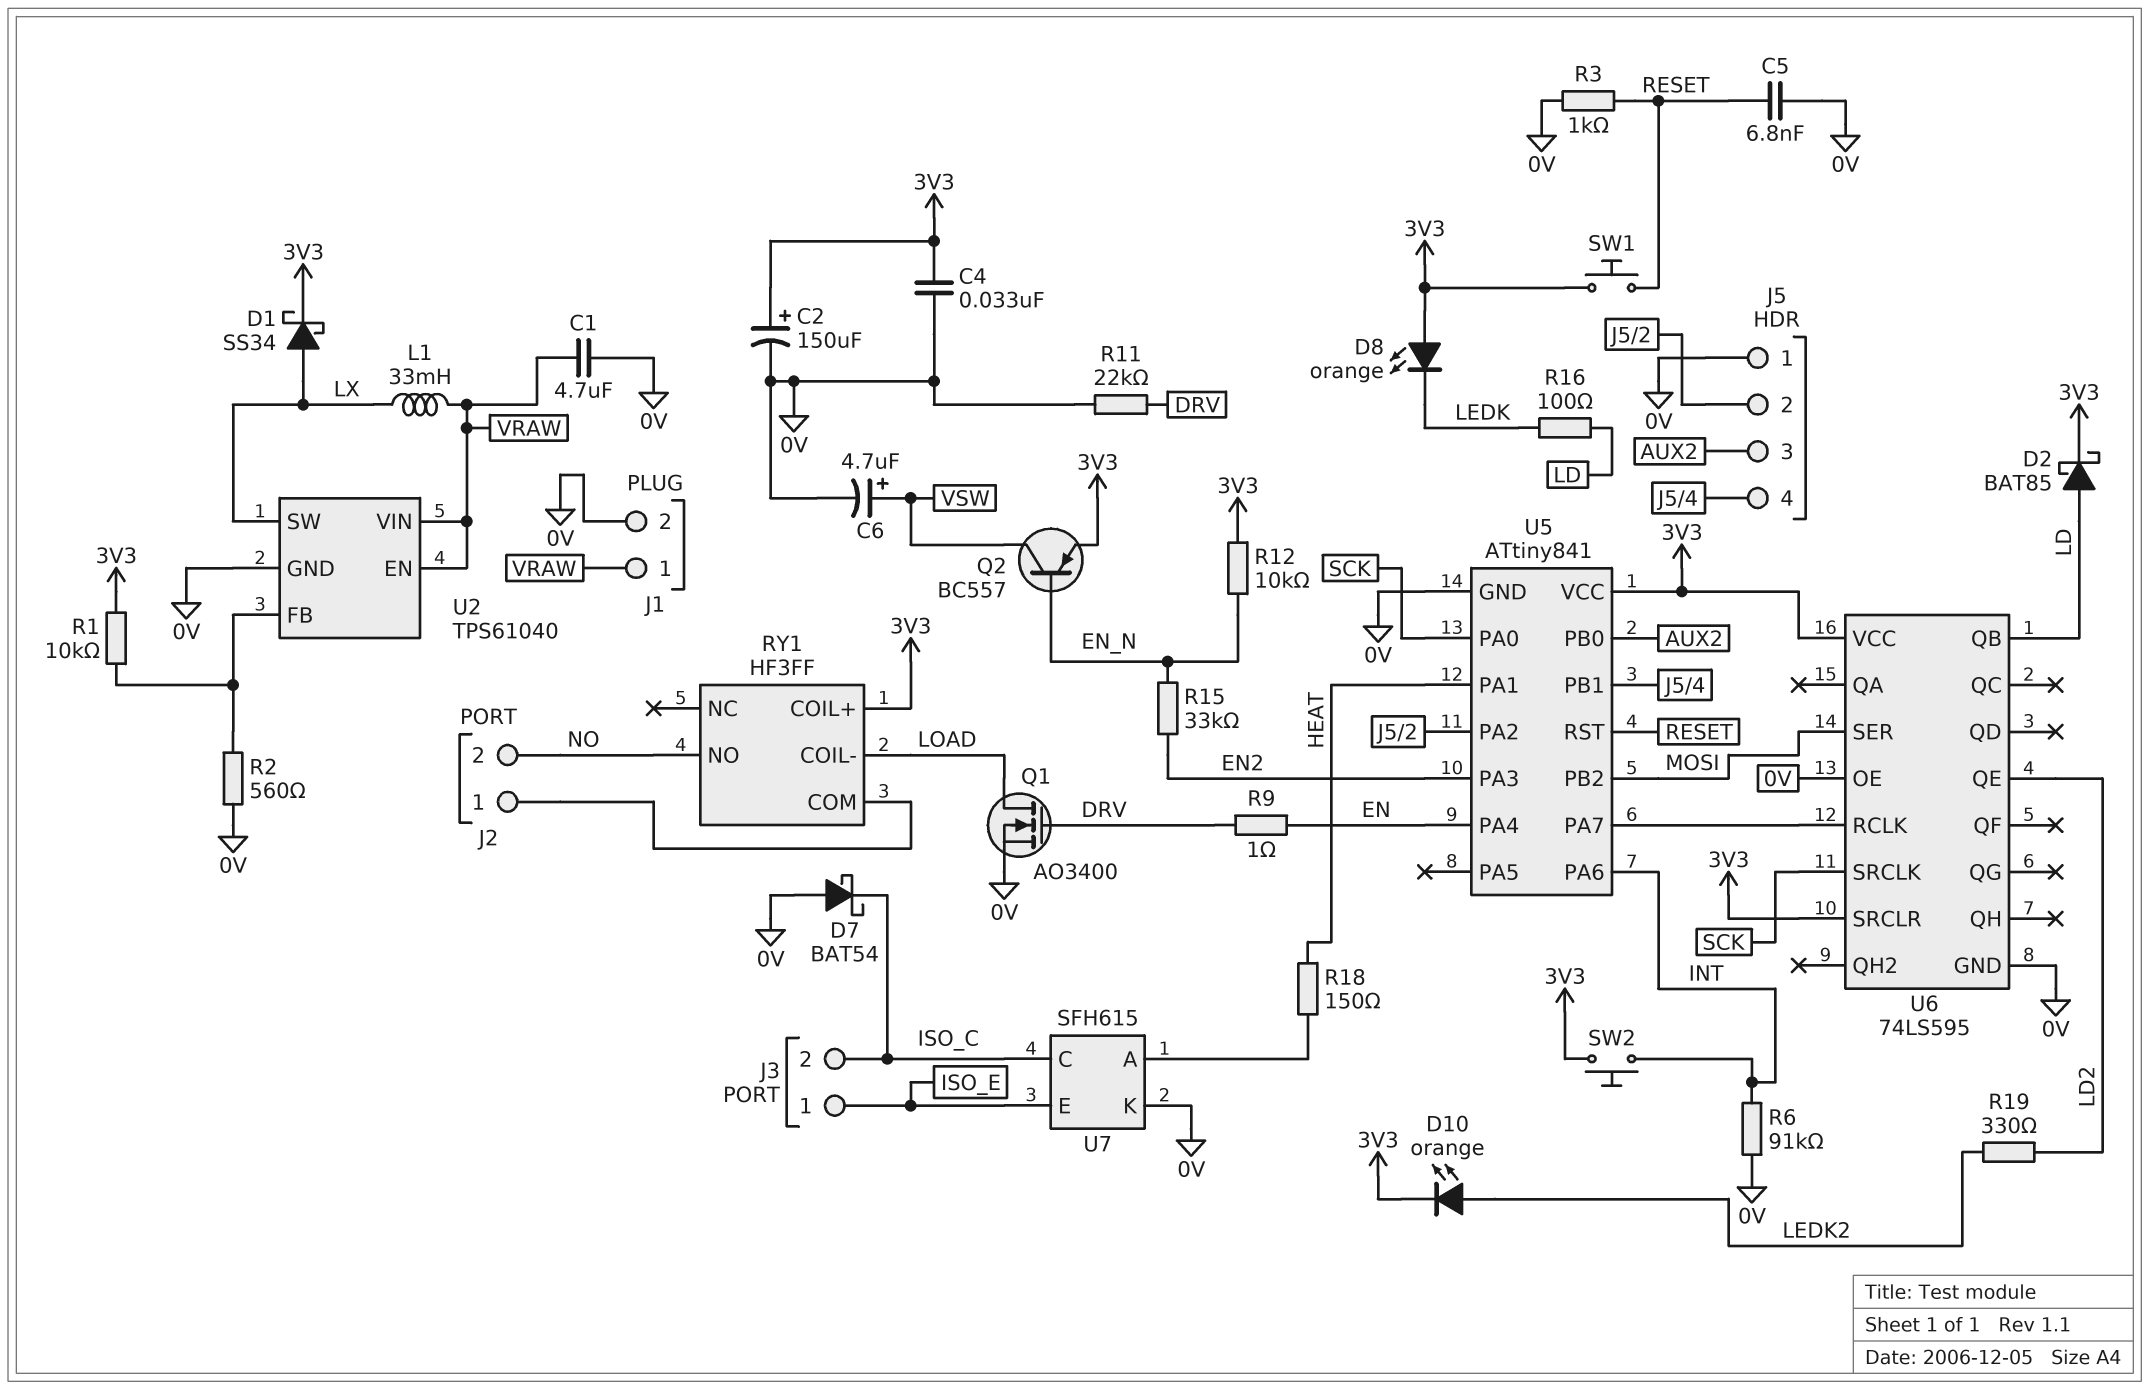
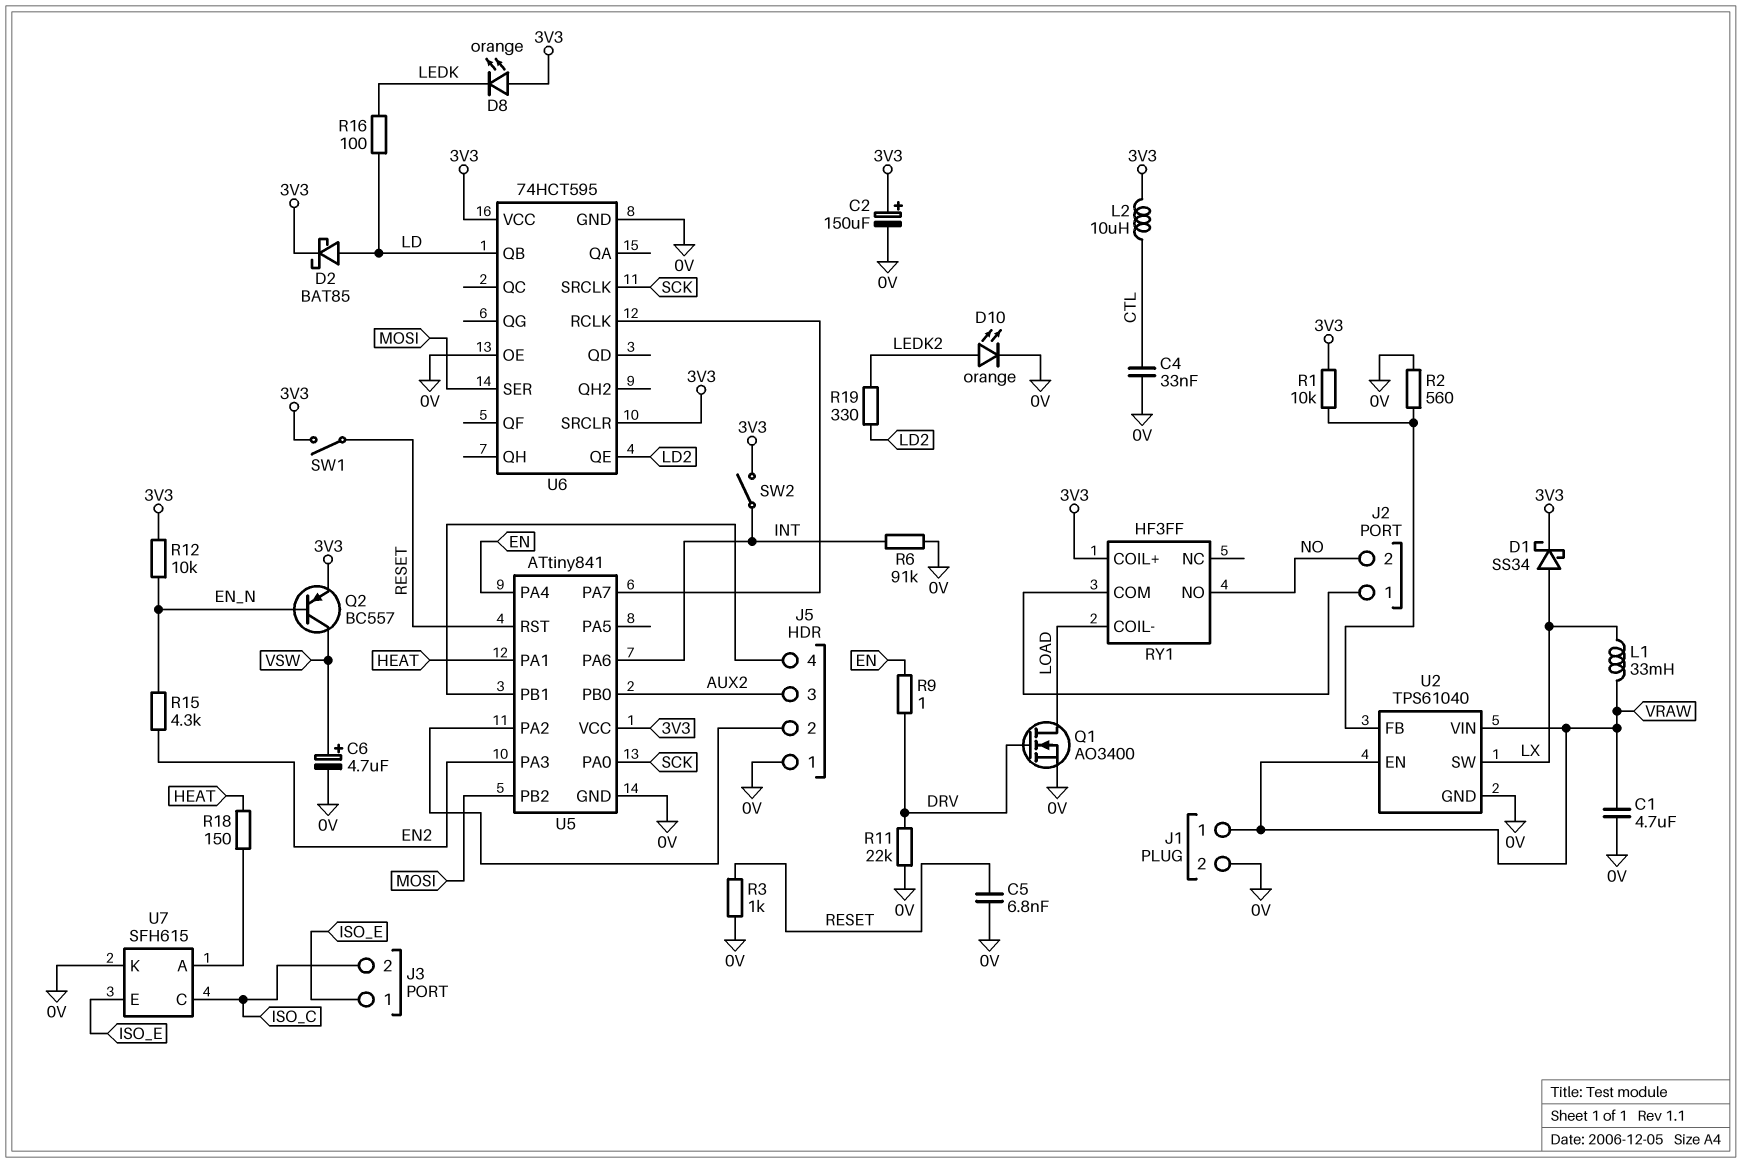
C4: 33nF (0V, 3V3) -> 33nF (0V, CTL)
D7: schottky BAT54 (A 0V, K ISO_C) -> none
D10: LED orange (A LEDK2, K 3V3) -> LED orange (A LEDK2, K 0V)
L2: none -> 10uH (3V3, CTL)
R15: 33k (EN2, EN_N) -> 4.3k (EN2, EN_N)
SW1: button (3V3, RESET) -> switch (3V3, RESET)
SW2: button (3V3, INT) -> switch (3V3, INT)
U6: 74LS595 -> 74HCT595

